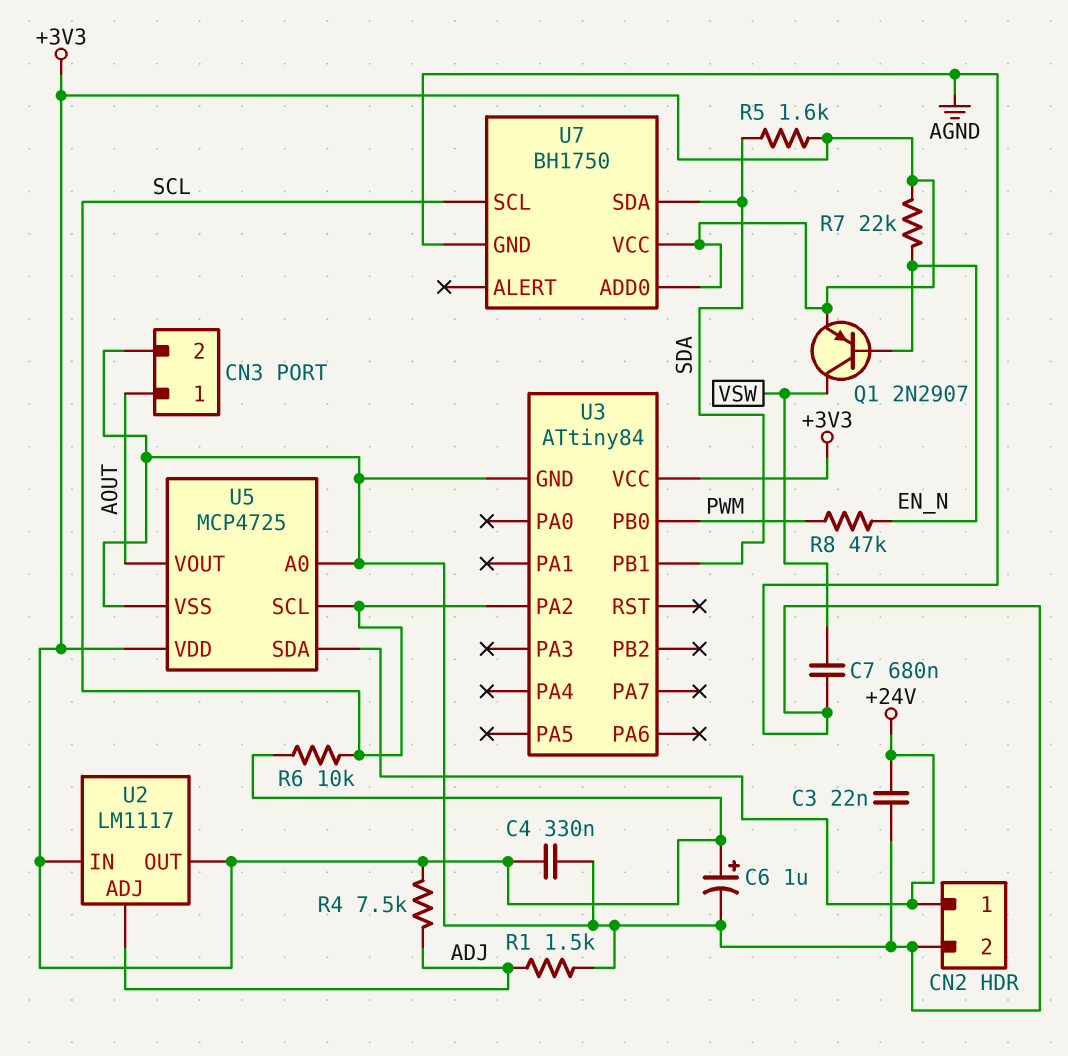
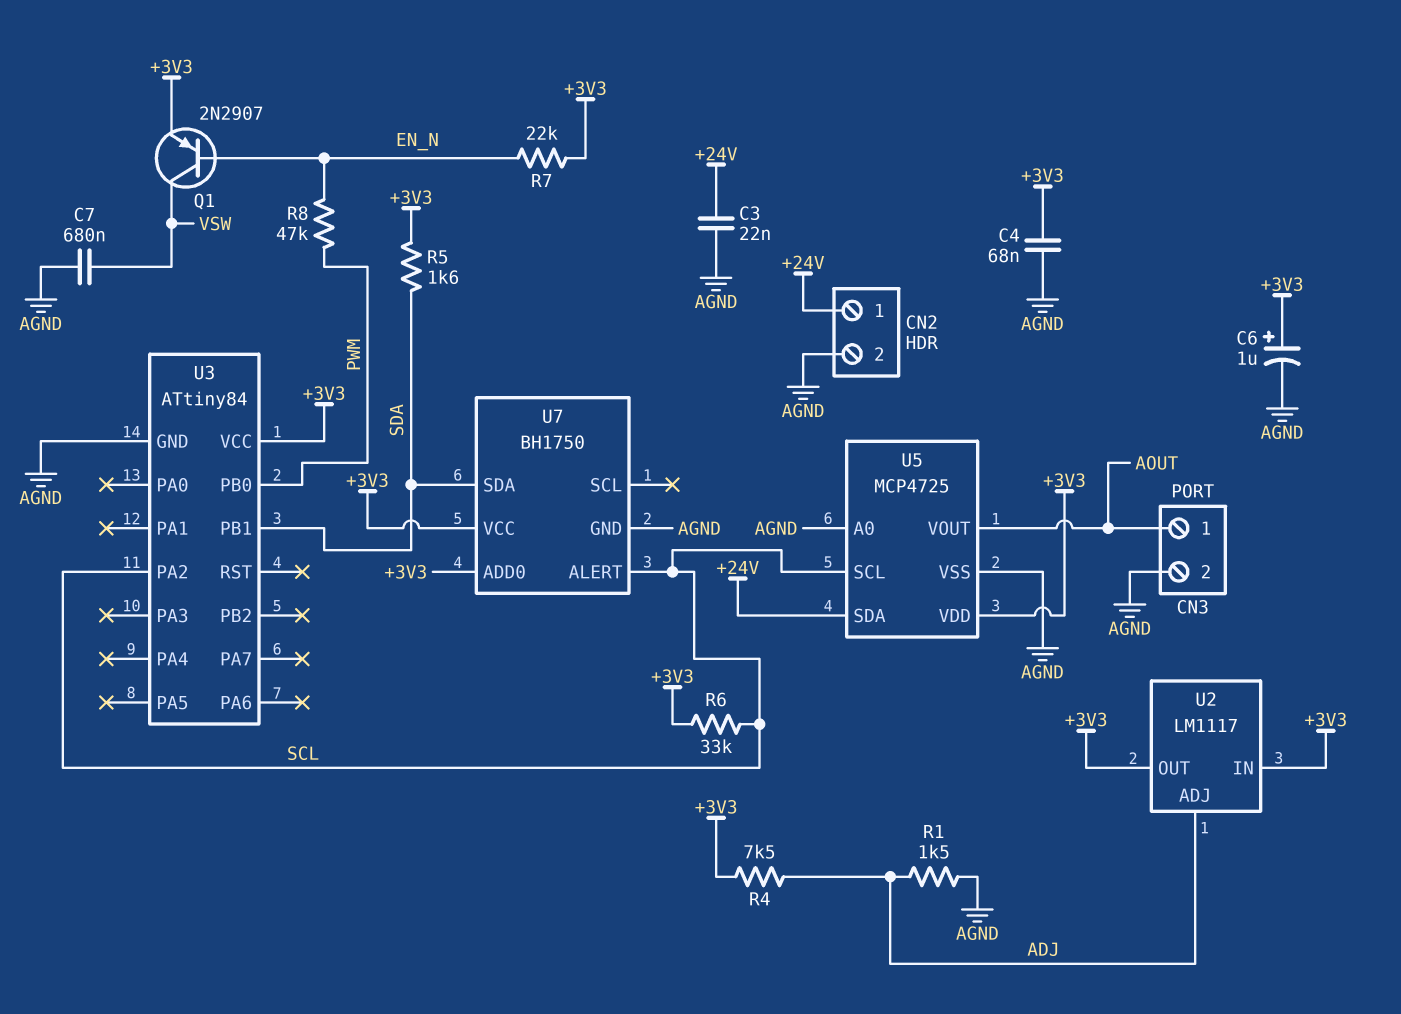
C4: 330nF (+3V3, AGND) -> 68nF (+3V3, AGND)
R6: 10k (+3V3, SCL) -> 33k (+3V3, SCL)
U7 pin ALERT: none -> SCL
U7 pin SCL: SCL -> none

